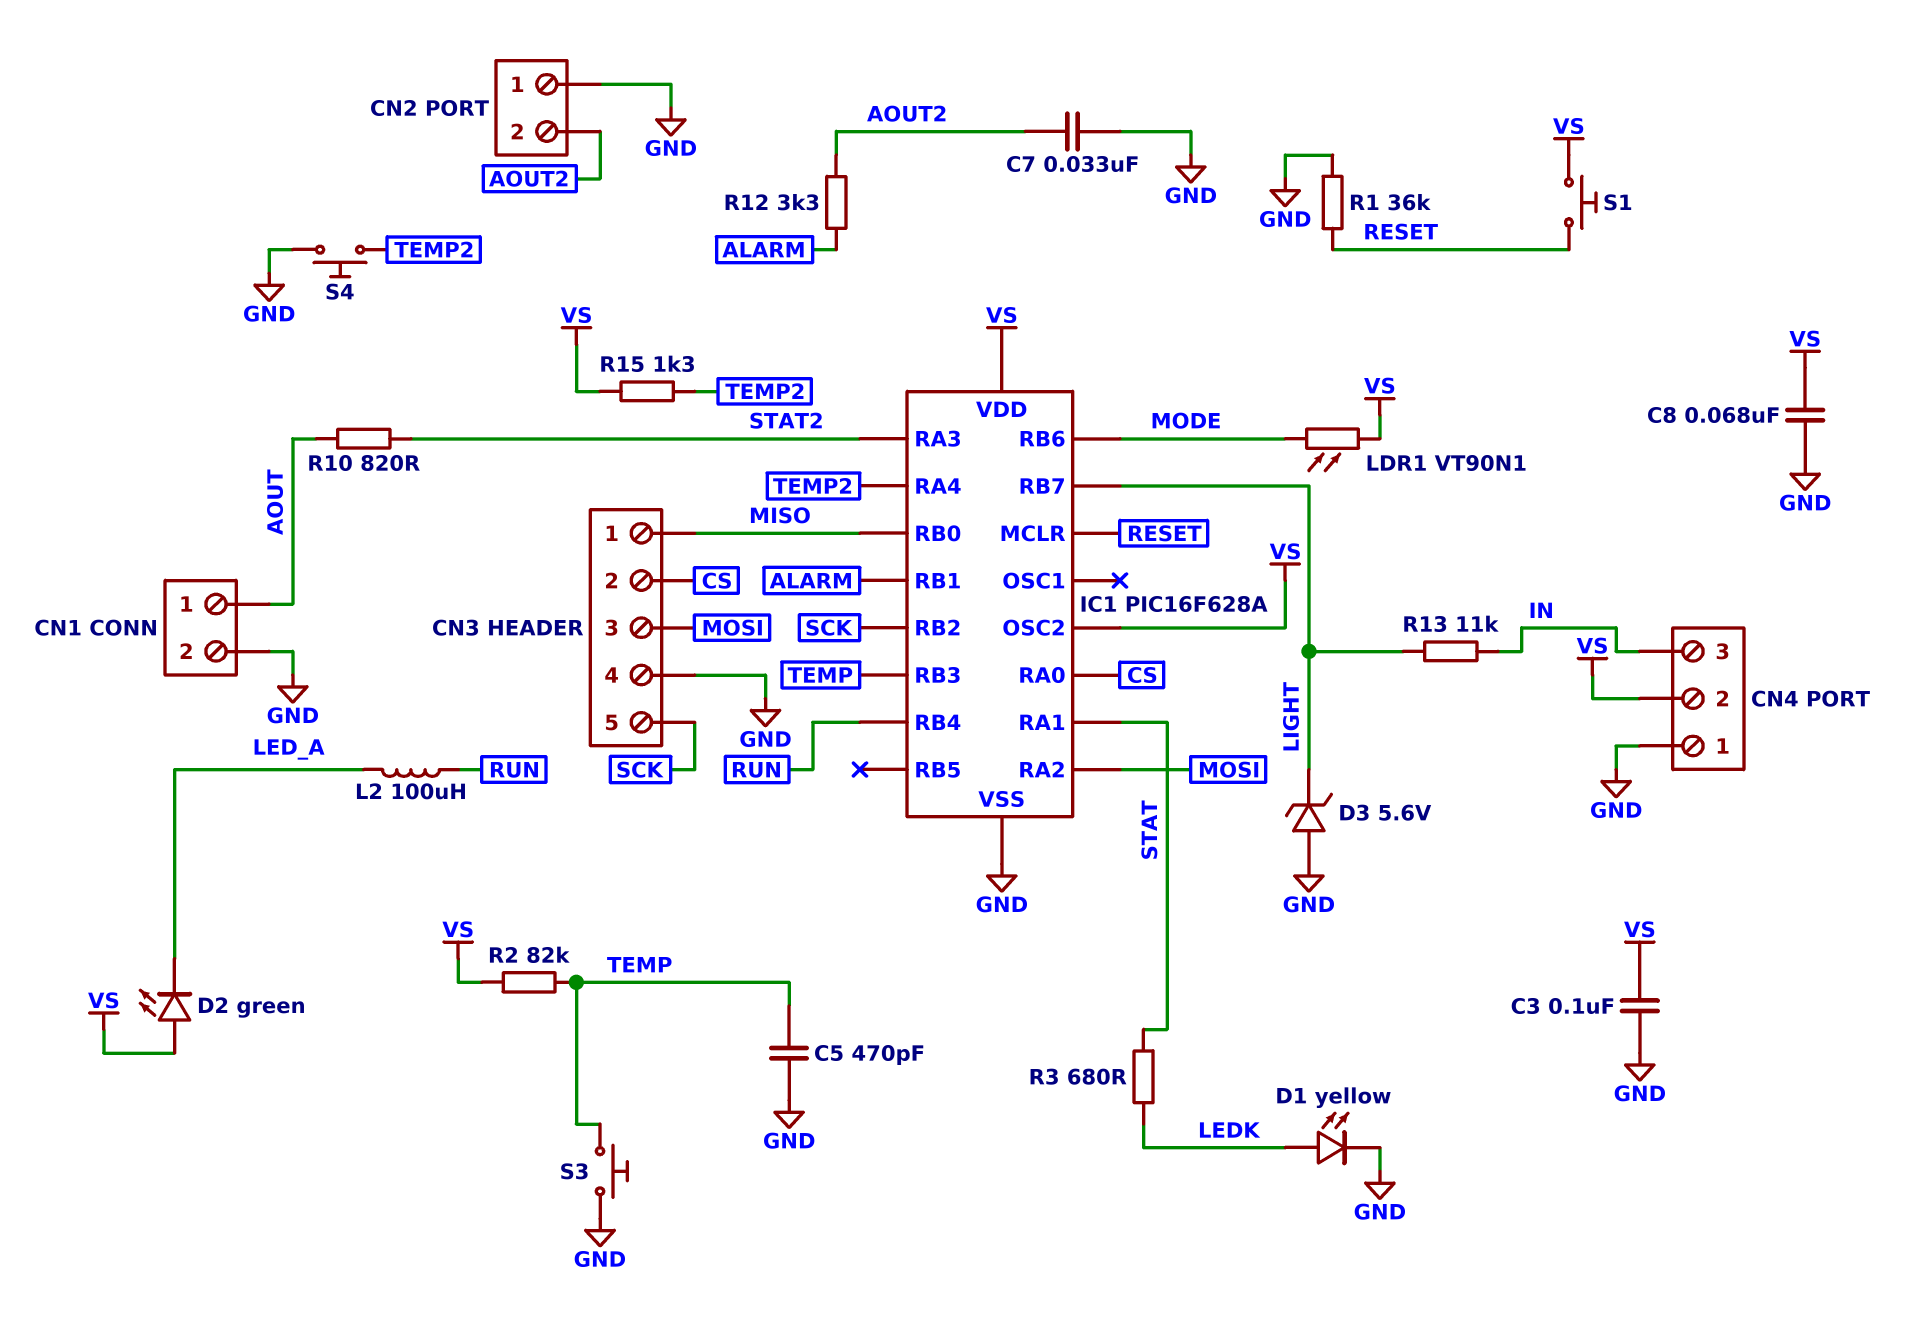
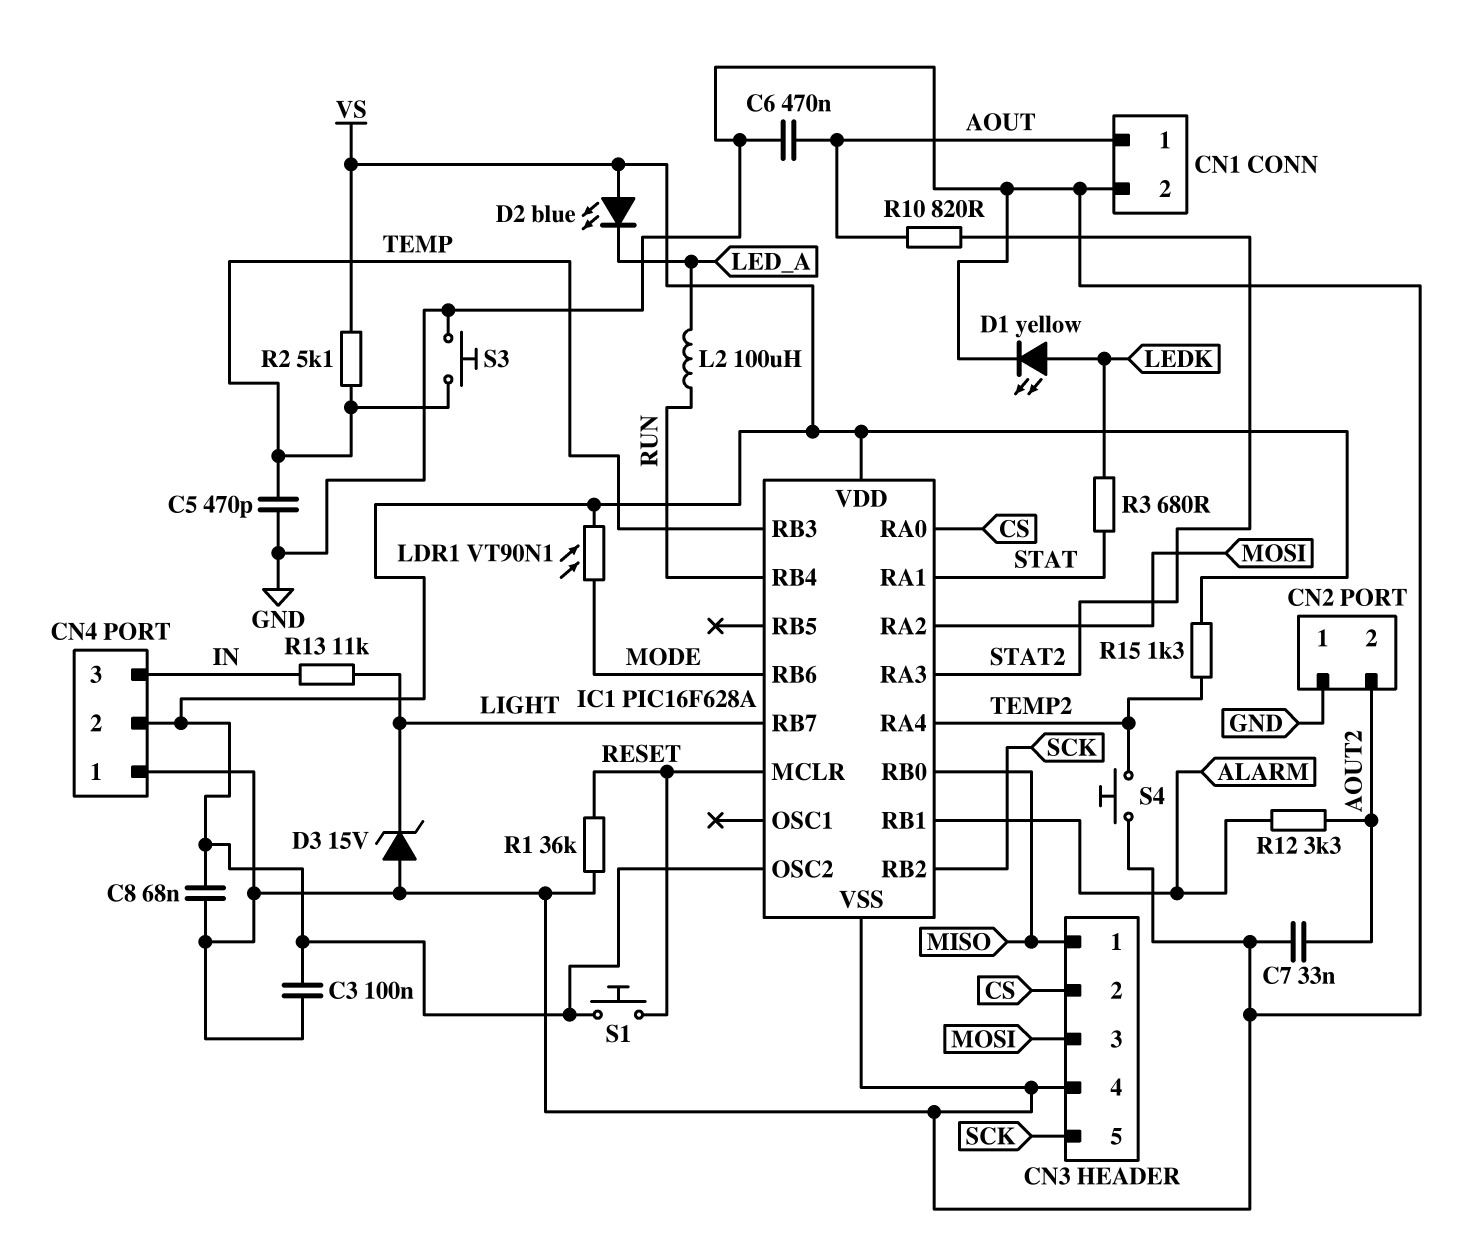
C6: none -> 470nF (AOUT, GND)
D2: LED green (A VS, K LED_A) -> LED blue (A VS, K LED_A)
D3: zener 5.6V (A GND, K LIGHT) -> zener 15V (A GND, K LIGHT)
R2: 82k (TEMP, VS) -> 5.1k (TEMP, VS)

